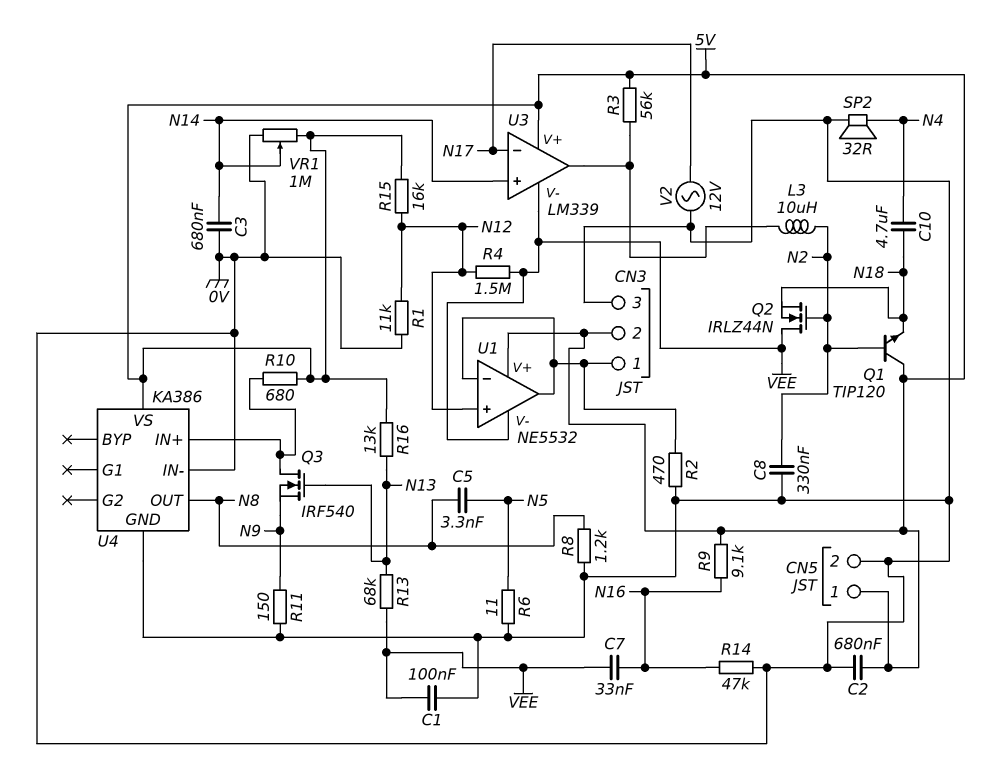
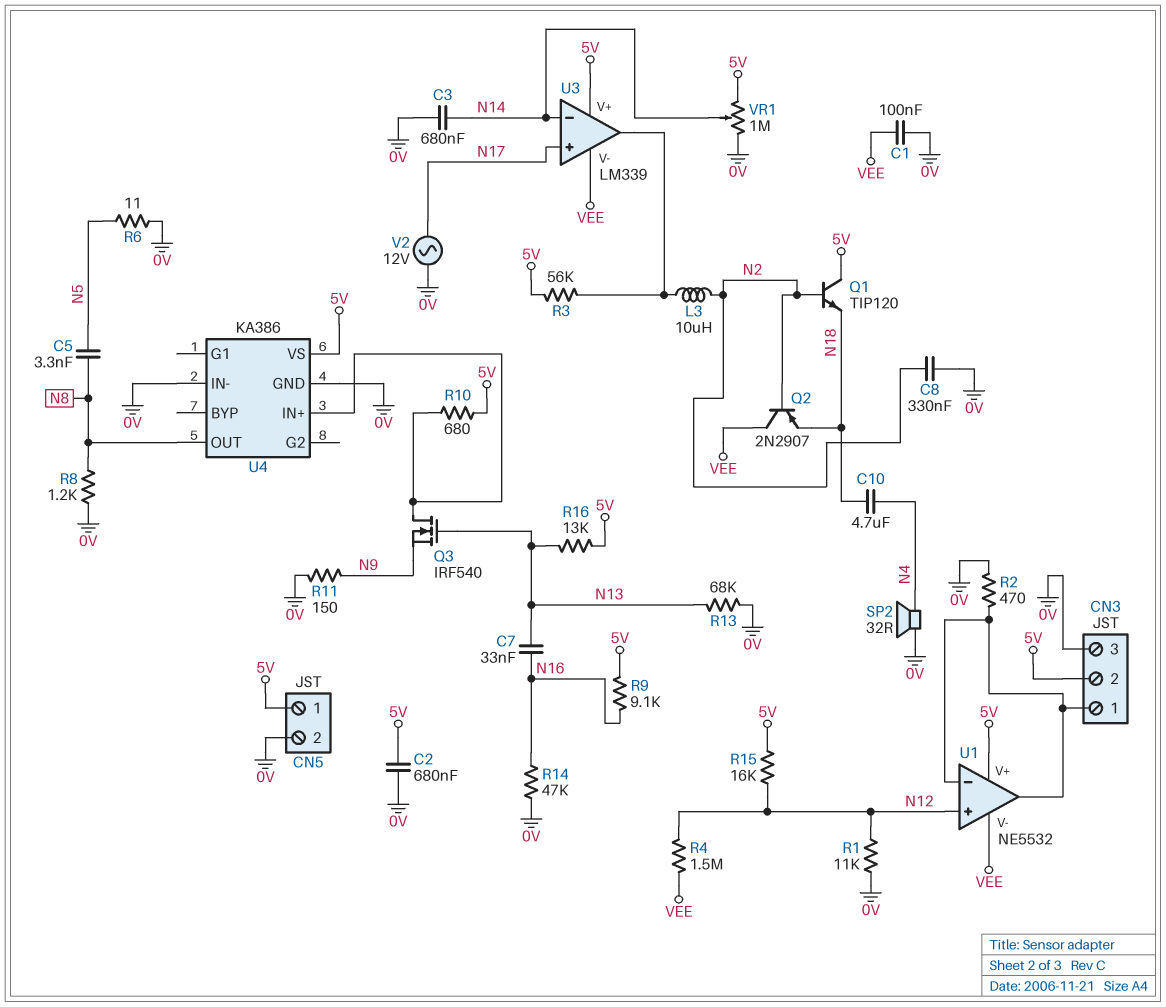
C7: 33nF (N16, VEE) -> 33nF (N13, N16)
Q2: NMOS IRLZ44N (G N2, D VEE, S N18) -> PNP 2N2907 (B N2, C VEE, E N18)
R13: 68k (N13, VEE) -> 68k (0V, N13)
U3 pin in+: N14 -> N17
U3 pin in-: N17 -> N14

